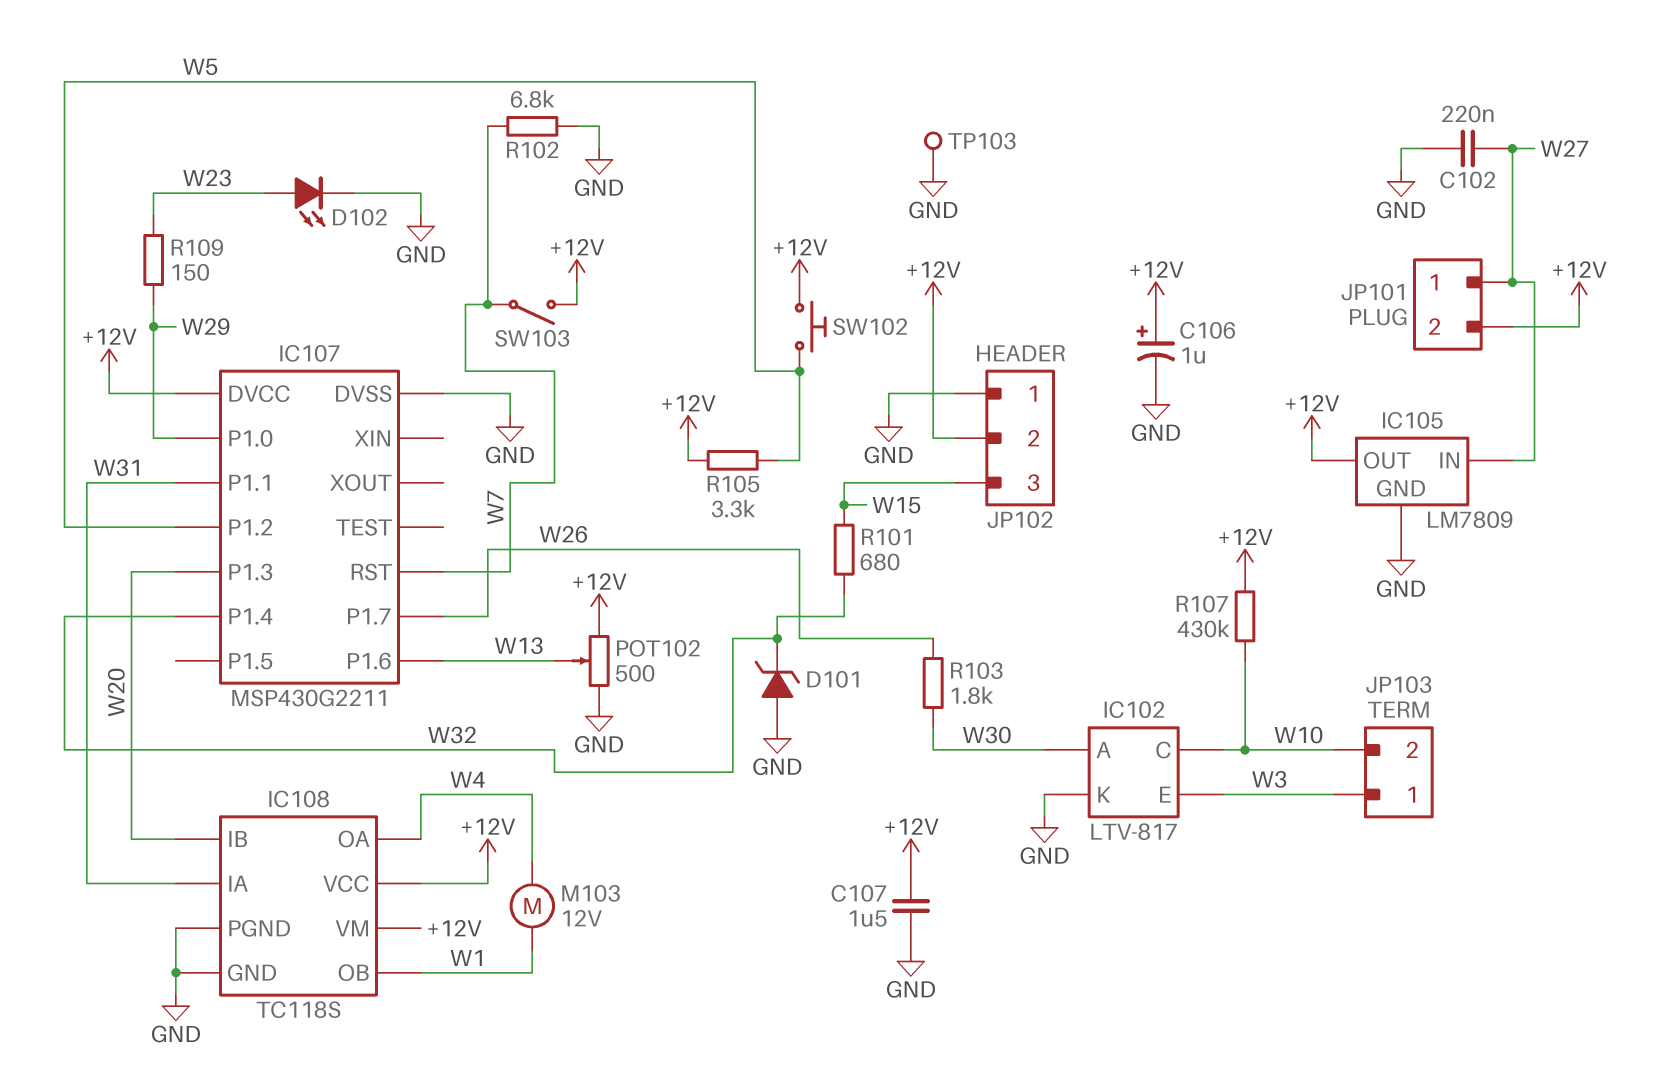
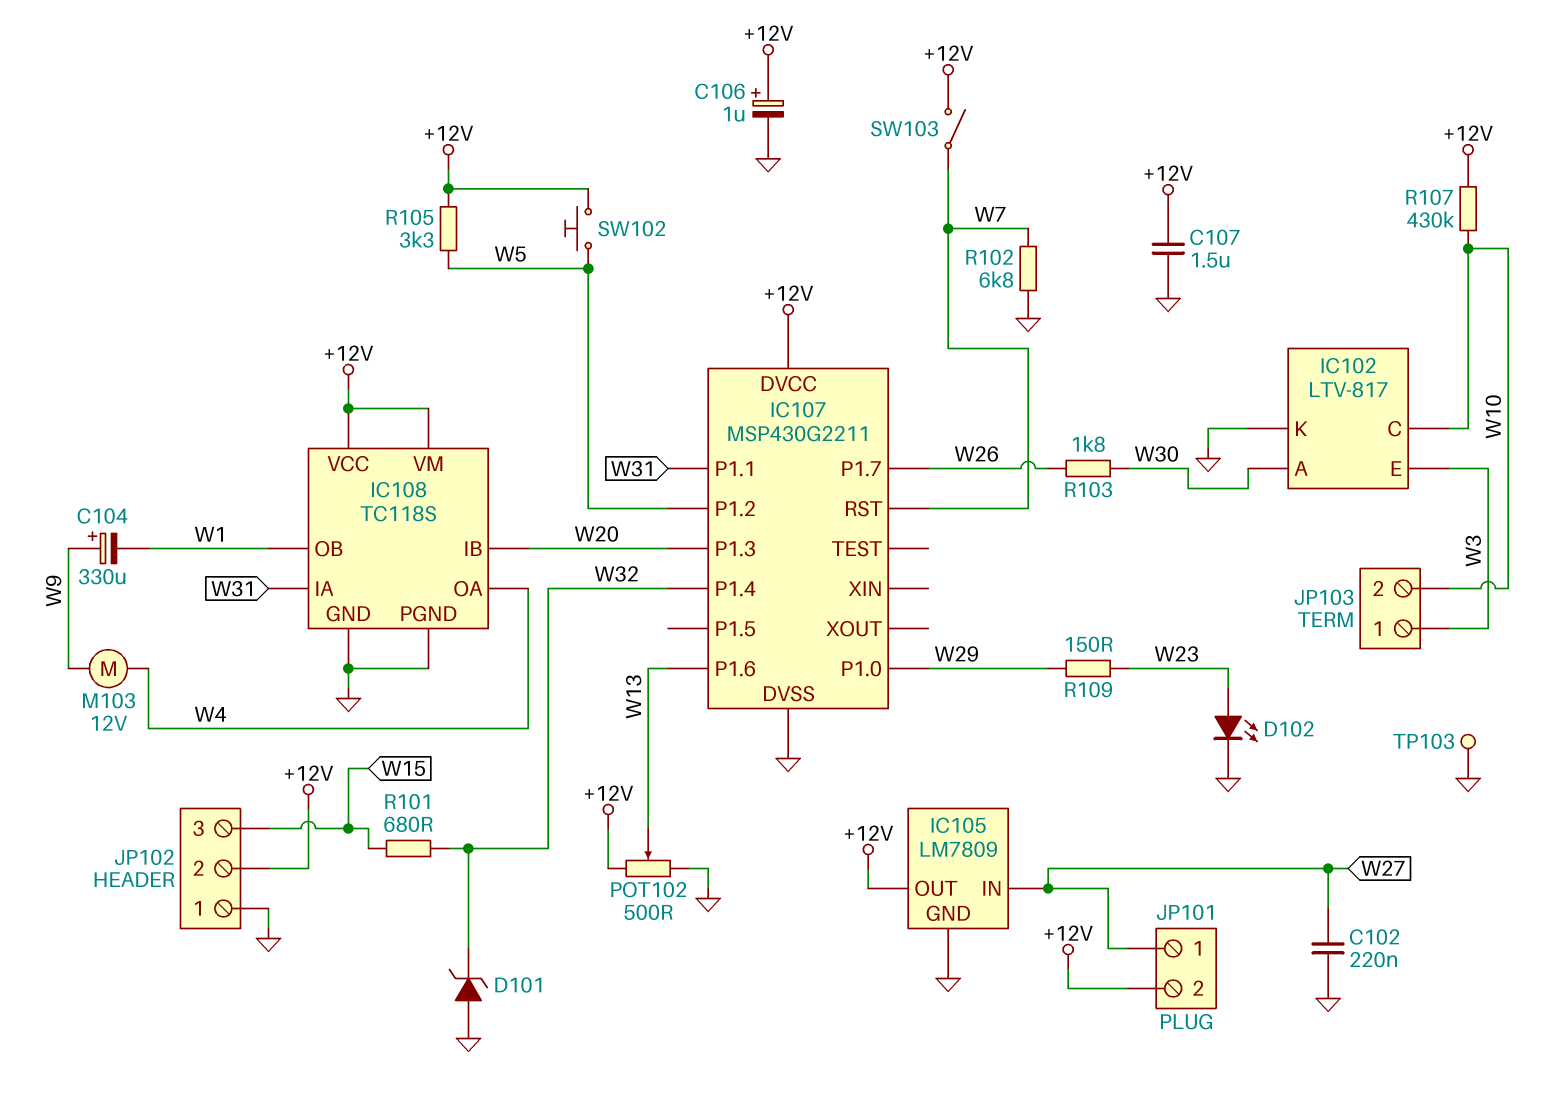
C104: none -> 330uF (plus W9, minus W1)
M103: motor 12V (W1, W4) -> motor 12V (W4, W9)

